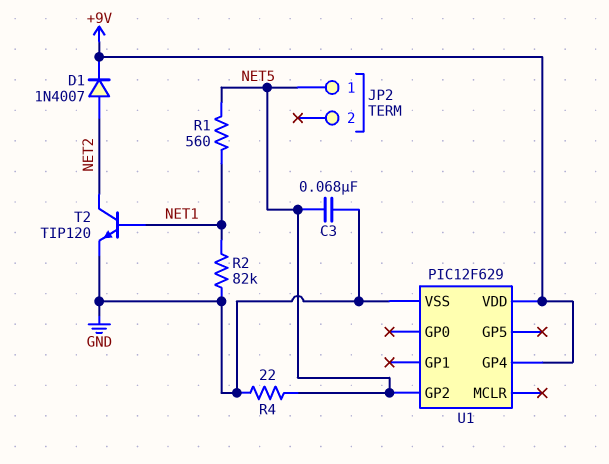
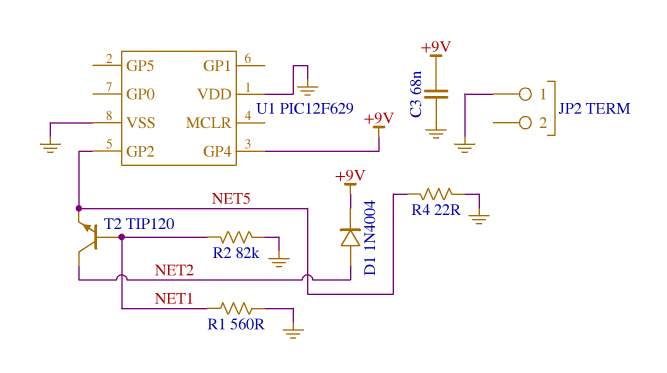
C3: 68nF (GND, NET5) -> 68nF (+9V, GND)
D1: diode 1N4007 (A NET2, K +9V) -> diode 1N4004 (A NET2, K +9V)
JP2 pin 1: NET5 -> GND
R1: 560 (NET1, NET5) -> 560 (GND, NET1)
T2: NPN TIP120 (B NET1, C NET2, E GND) -> NPN TIP120 (B NET1, C NET2, E NET5)
U1 pin VDD: +9V -> GND

